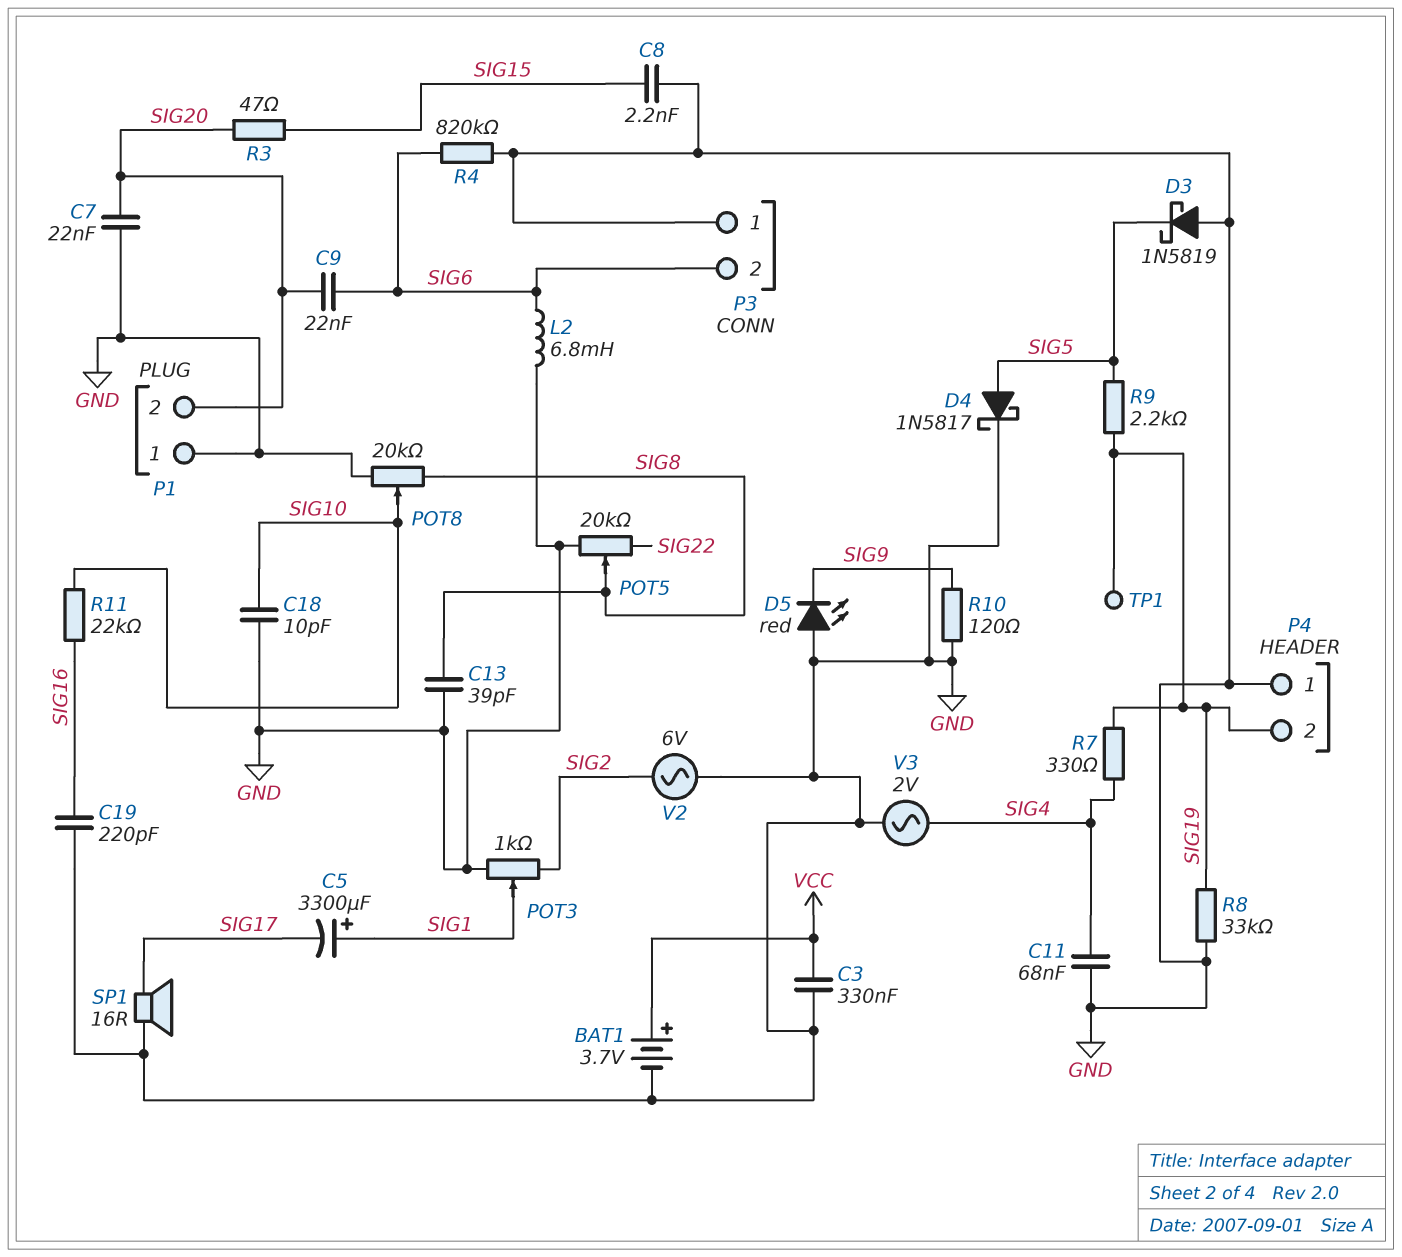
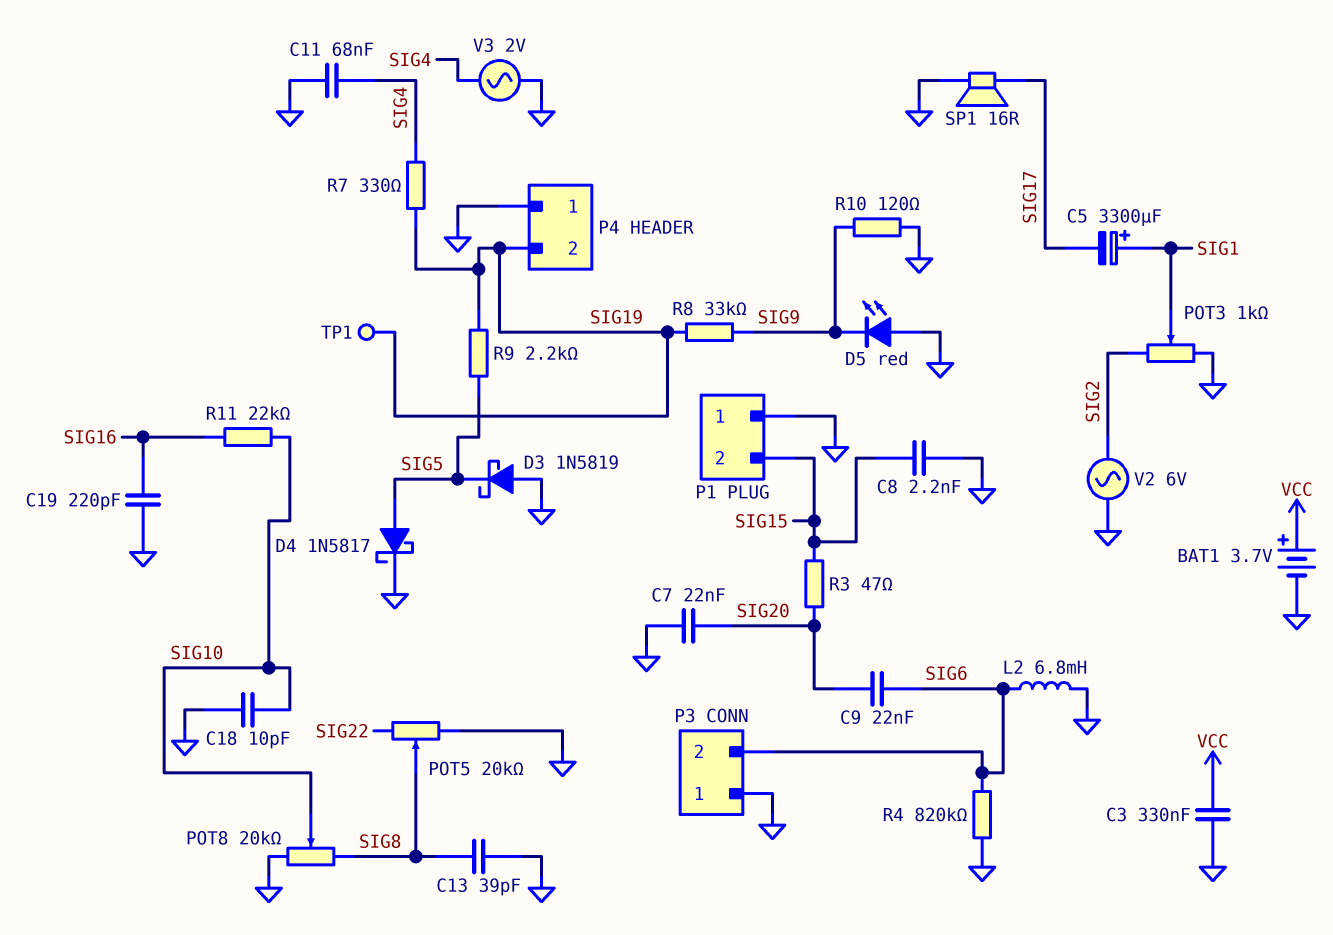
P1 pin 2: SIG20 -> SIG15
R8: 33k (GND, SIG19) -> 33k (SIG9, SIG19)

